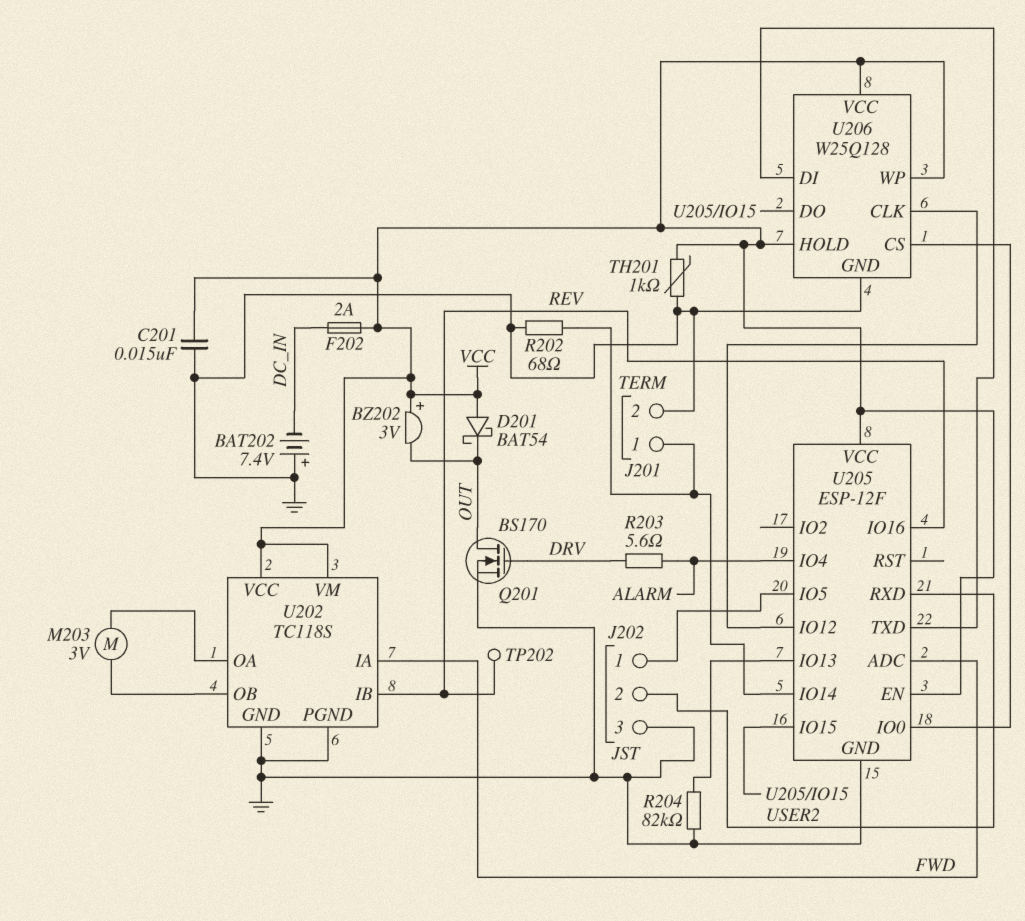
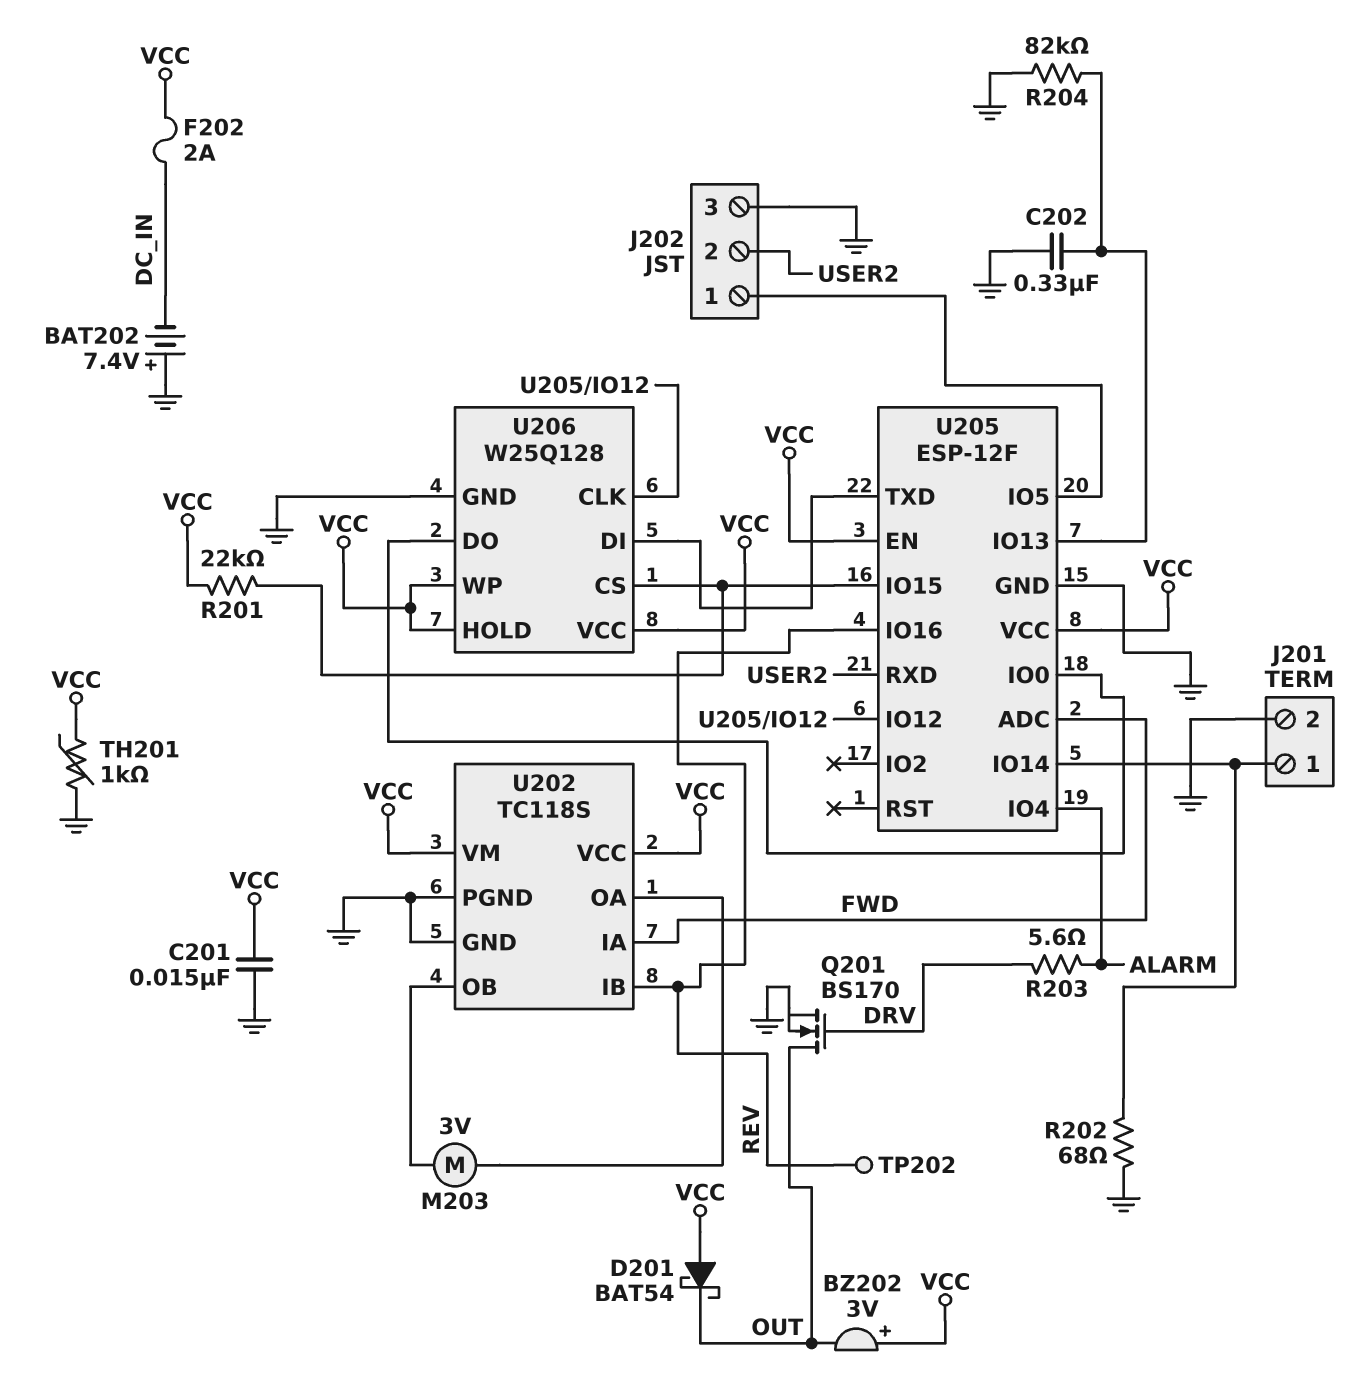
C202: none -> 330nF (GND, U205/IO13)
R201: none -> 22k (U205/IO15, VCC)
U206 pin CS: U205/IO0 -> U205/IO15
U206 pin DO: U205/IO15 -> U205/IO0

